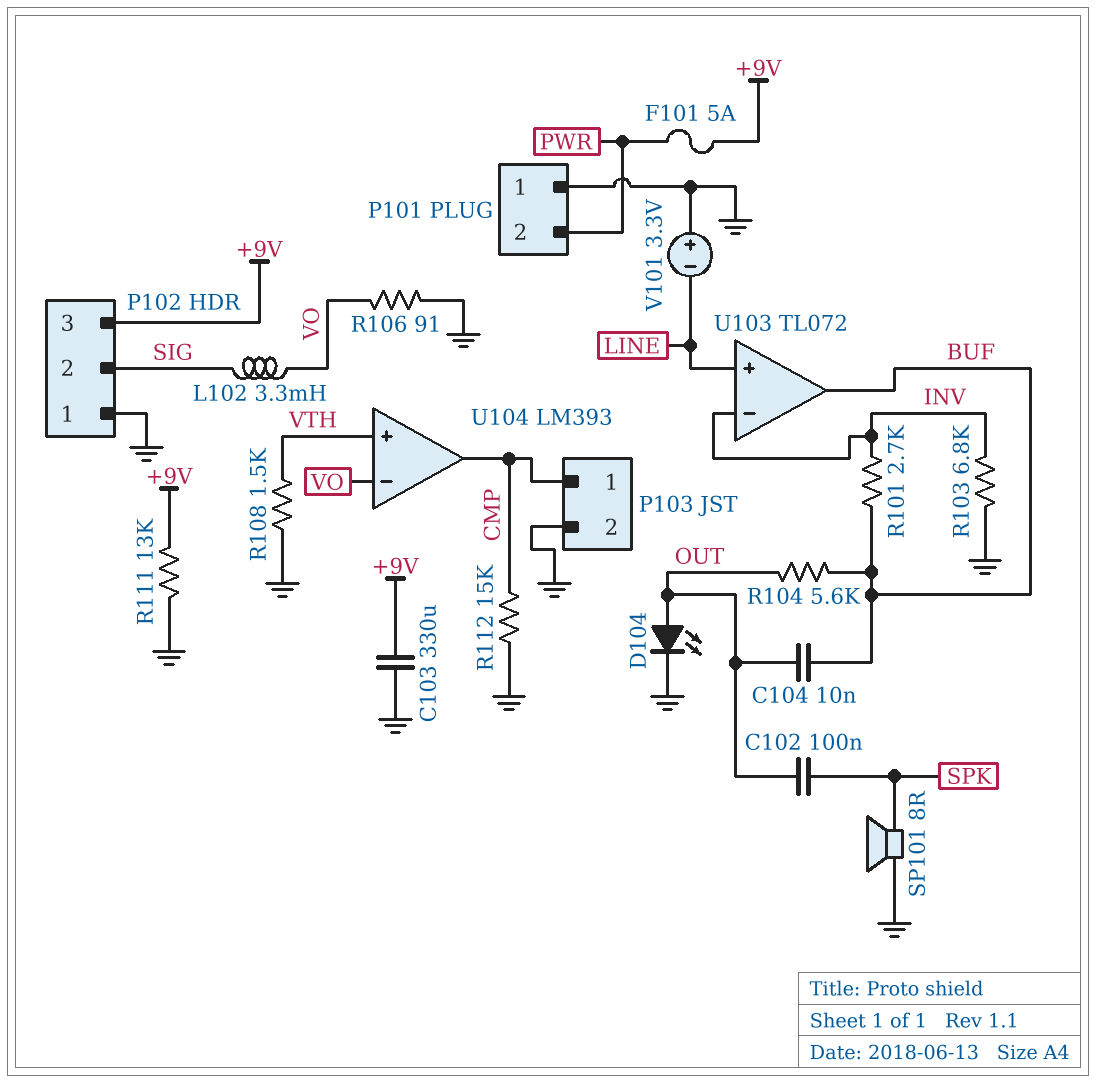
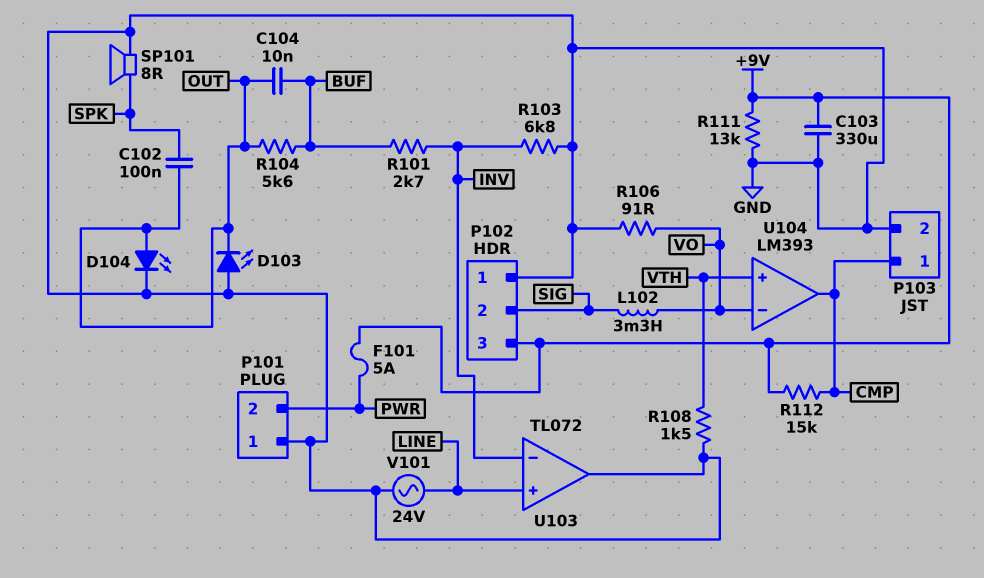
D103: none -> LED (A GND, K OUT)
R112: 15k (CMP, GND) -> 15k (+9V, CMP)
U103 pin out: BUF -> GND
V101: 3.3V (plus GND, minus LINE) -> AC 24V (GND, LINE)

